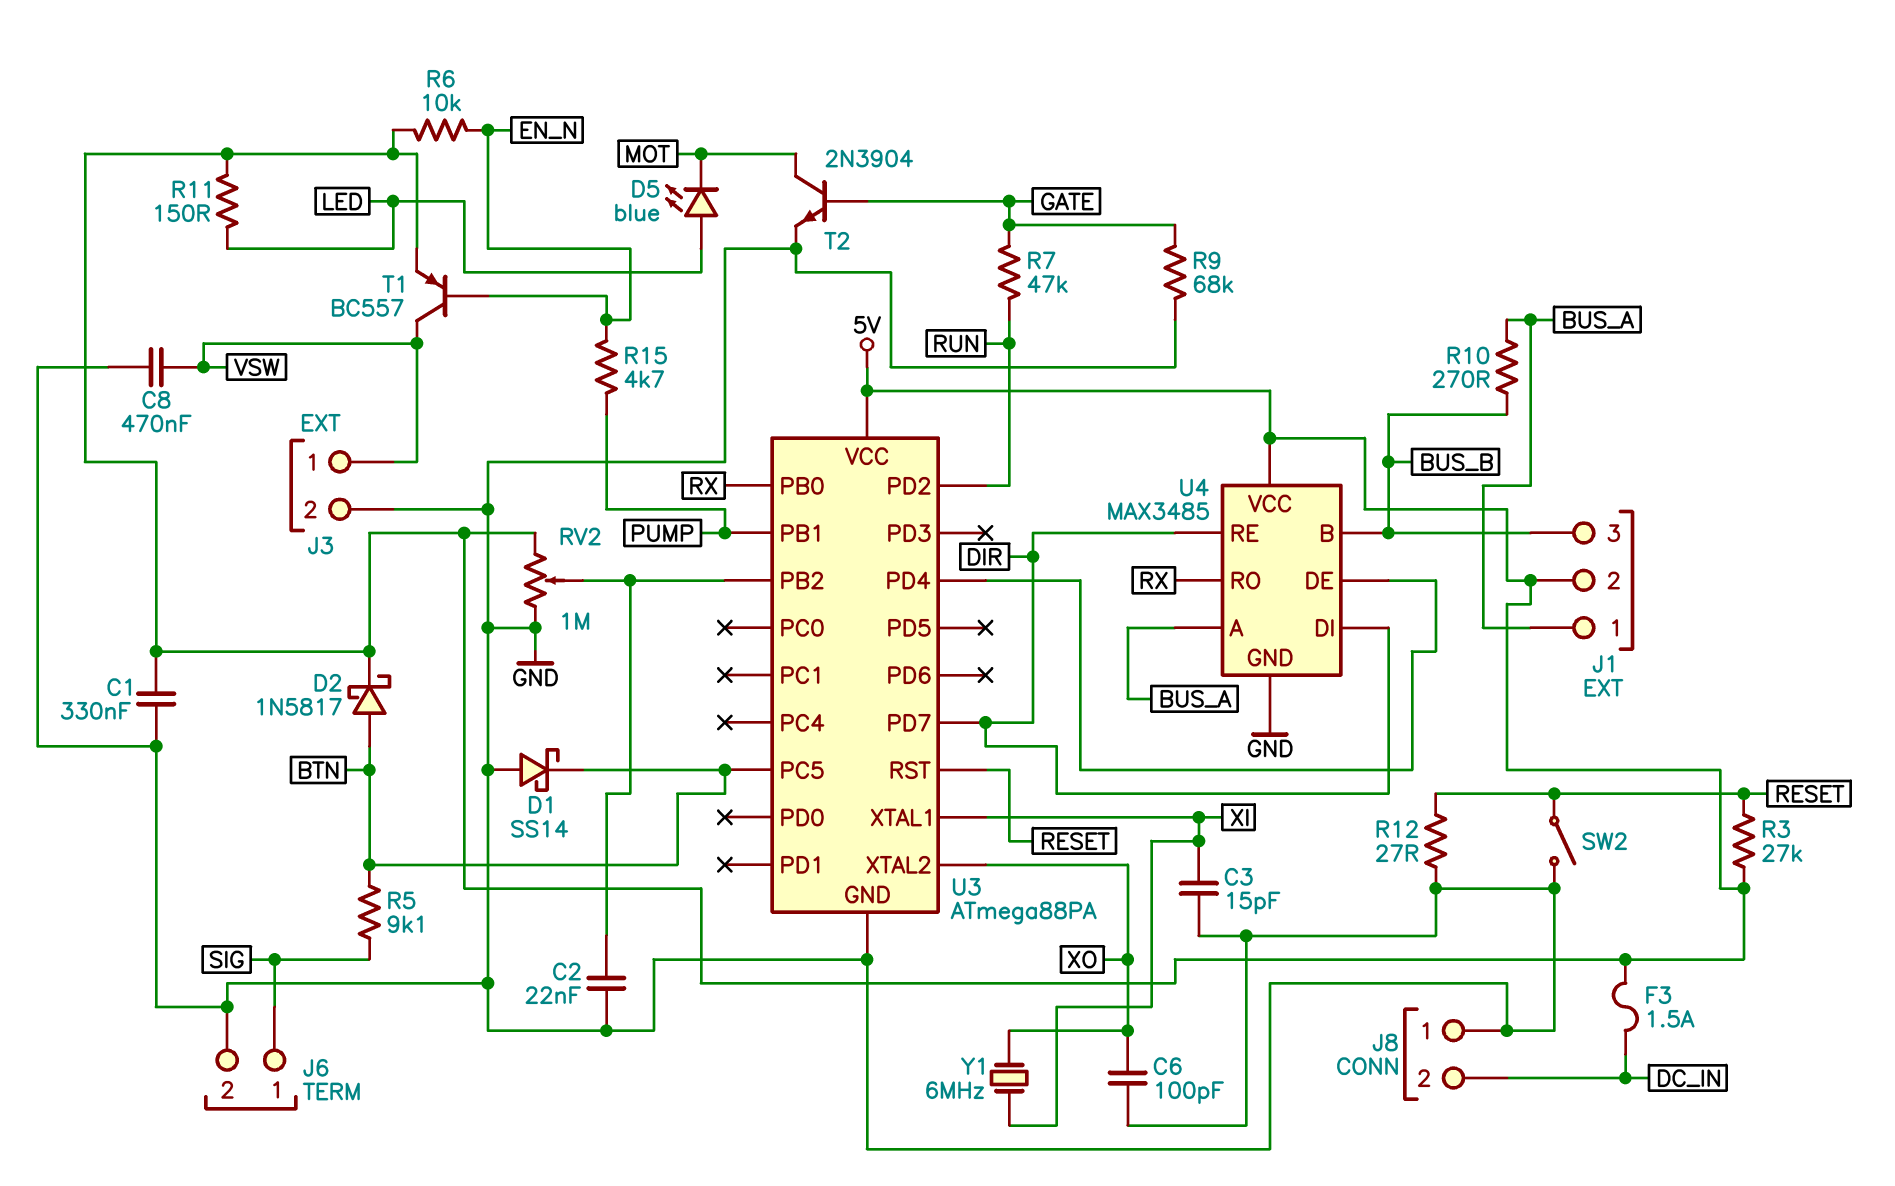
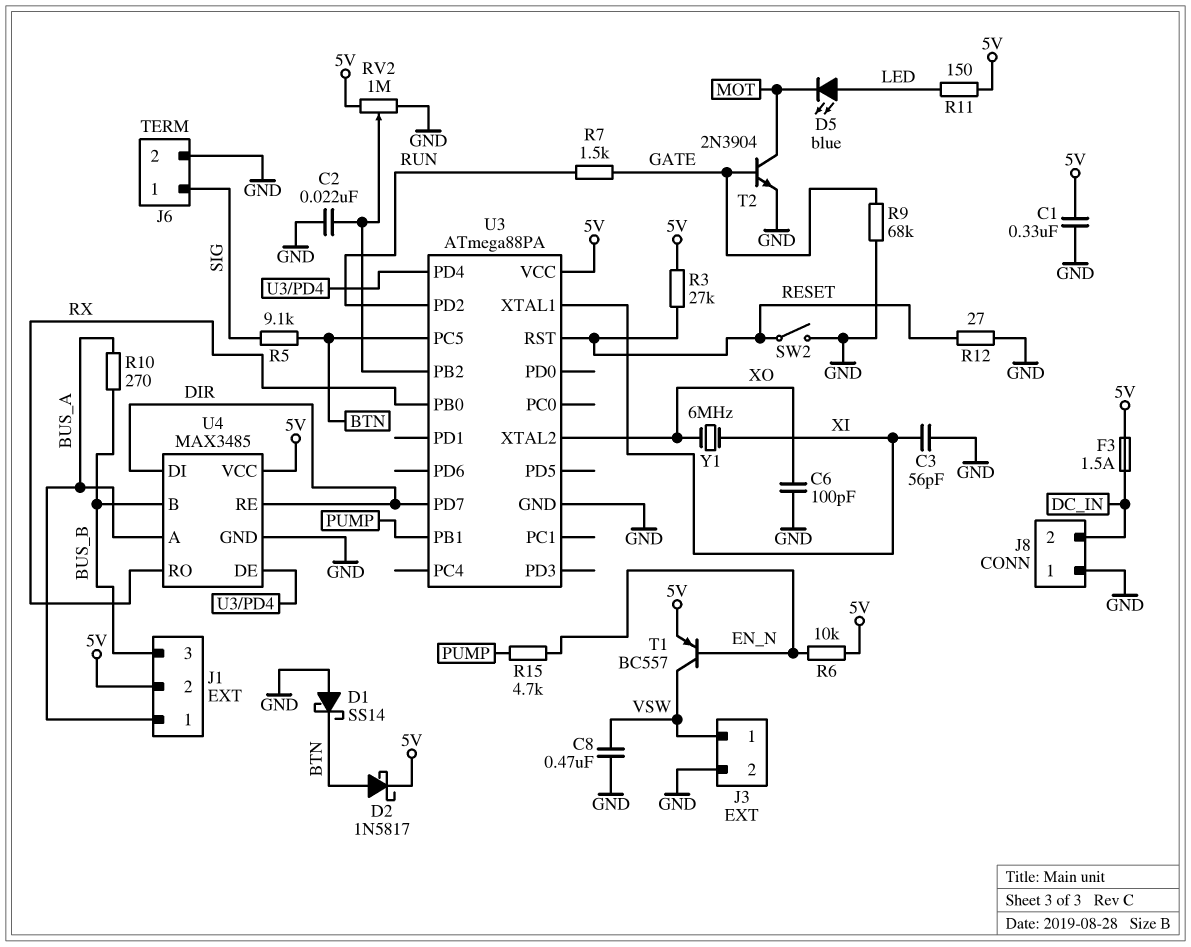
C3: 15pF (GND, XI) -> 56pF (GND, XI)
R7: 47k (GATE, RUN) -> 1.5k (GATE, RUN)

